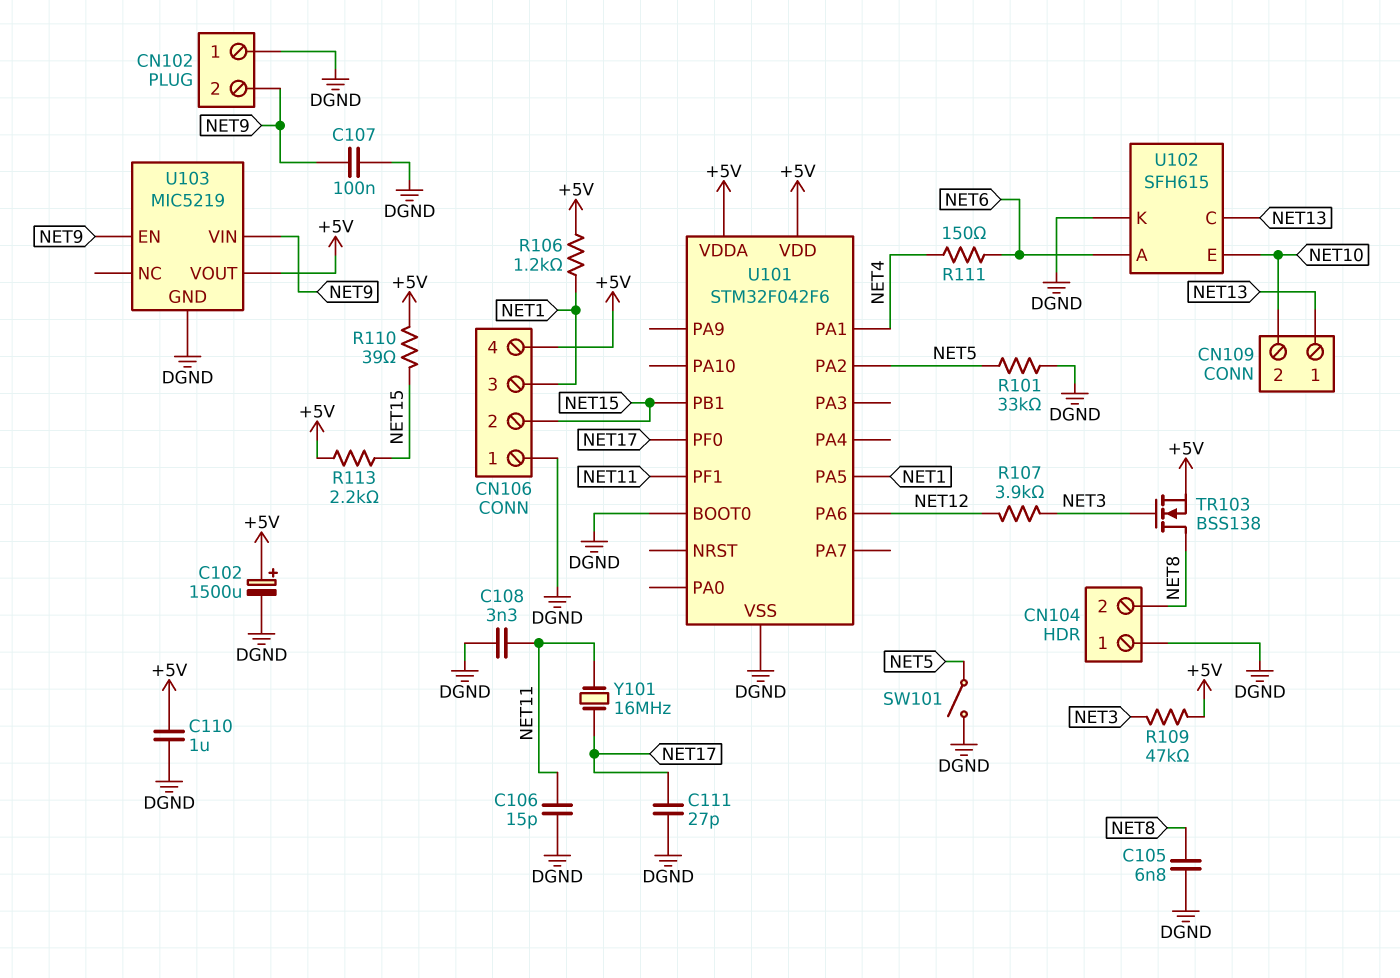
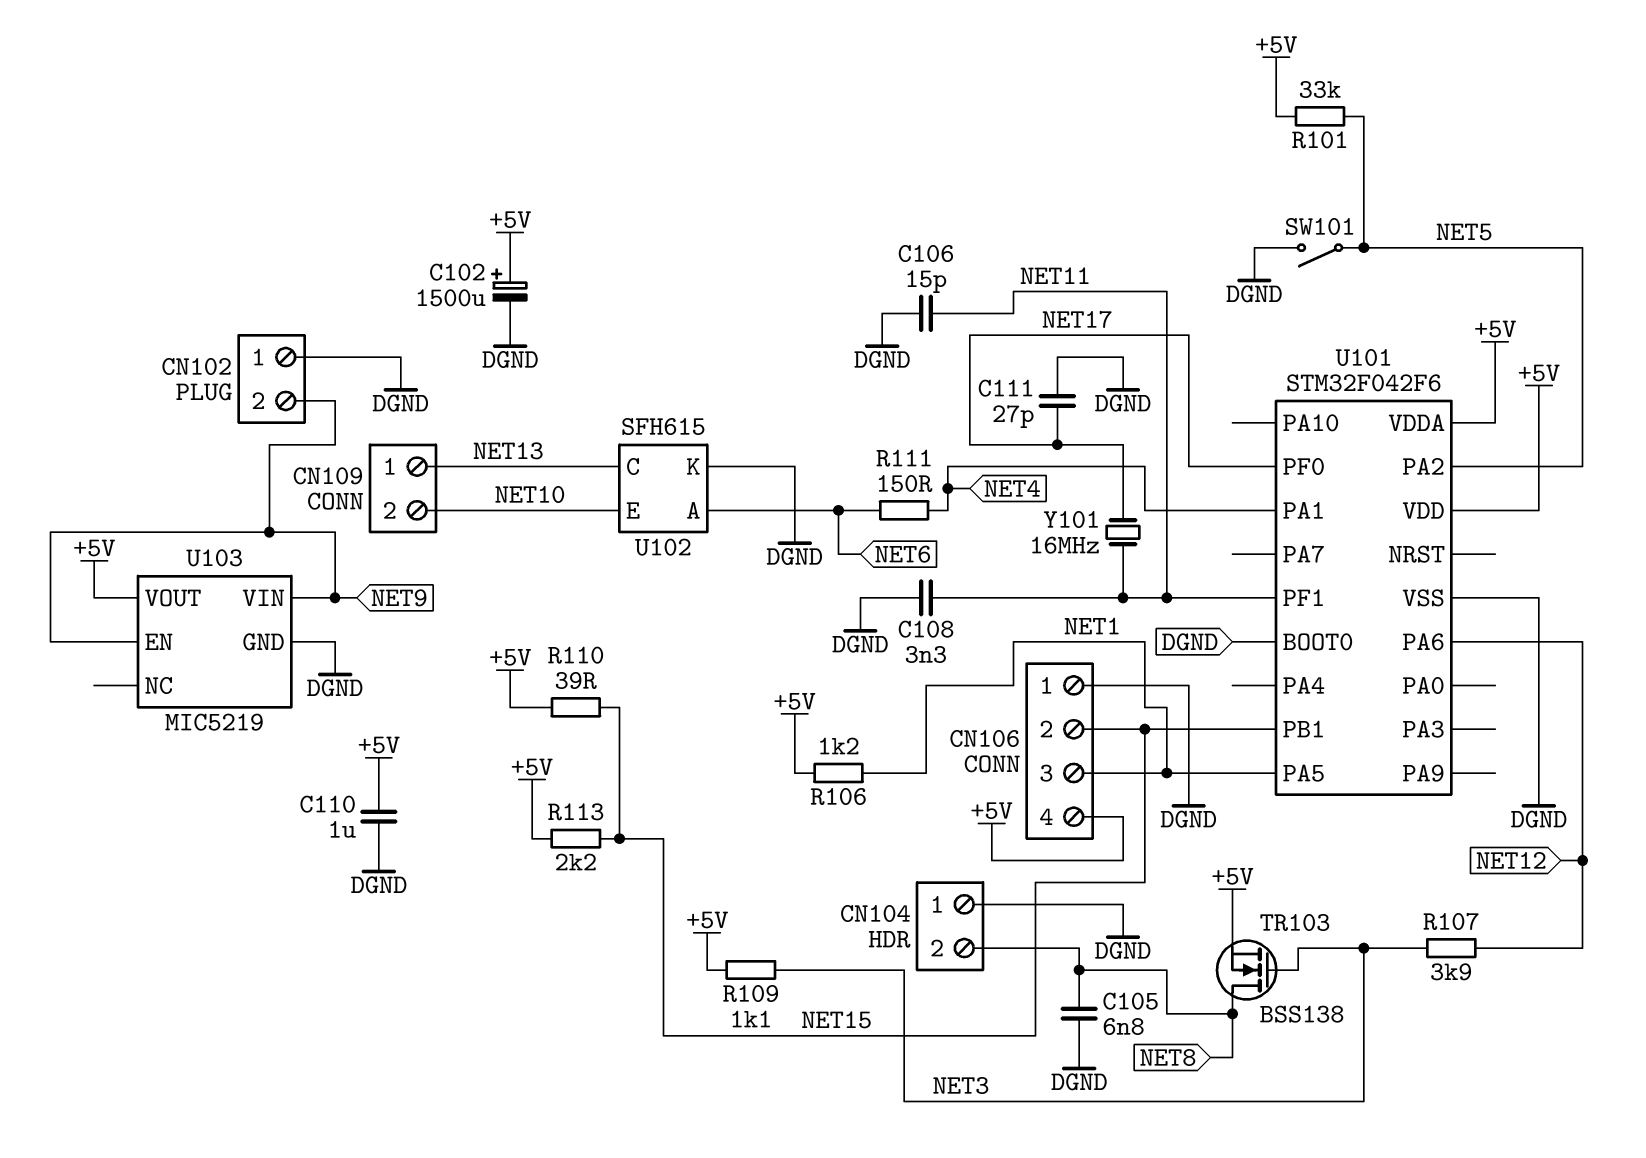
C107: 100nF (DGND, NET9) -> none
R101: 33k (DGND, NET5) -> 33k (+5V, NET5)
R109: 47k (+5V, NET3) -> 1.1k (+5V, NET3)

